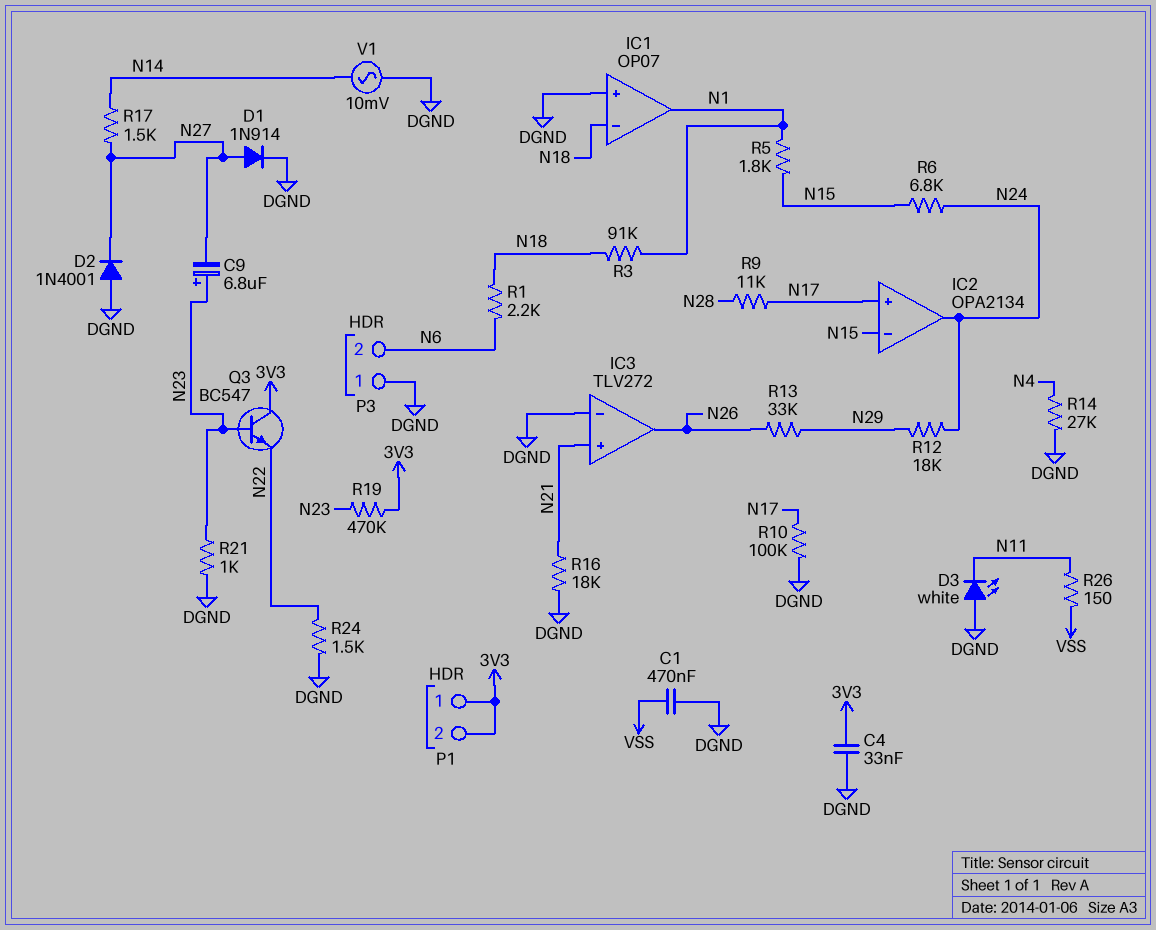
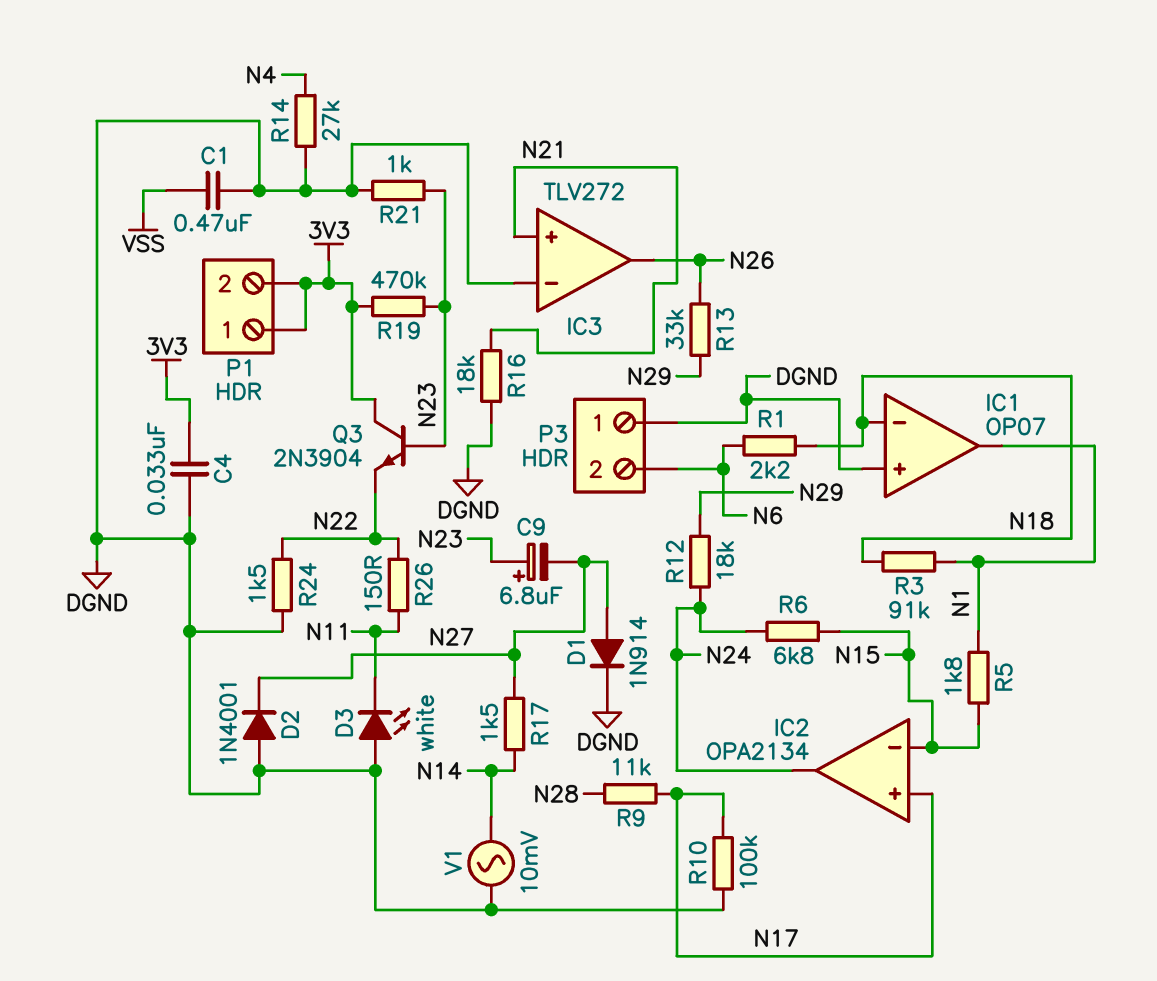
Q3: NPN BC547 (B N23, C 3V3, E N22) -> NPN 2N3904 (B N23, C 3V3, E N22)
R26: 150 (N11, VSS) -> 150 (N11, N22)

